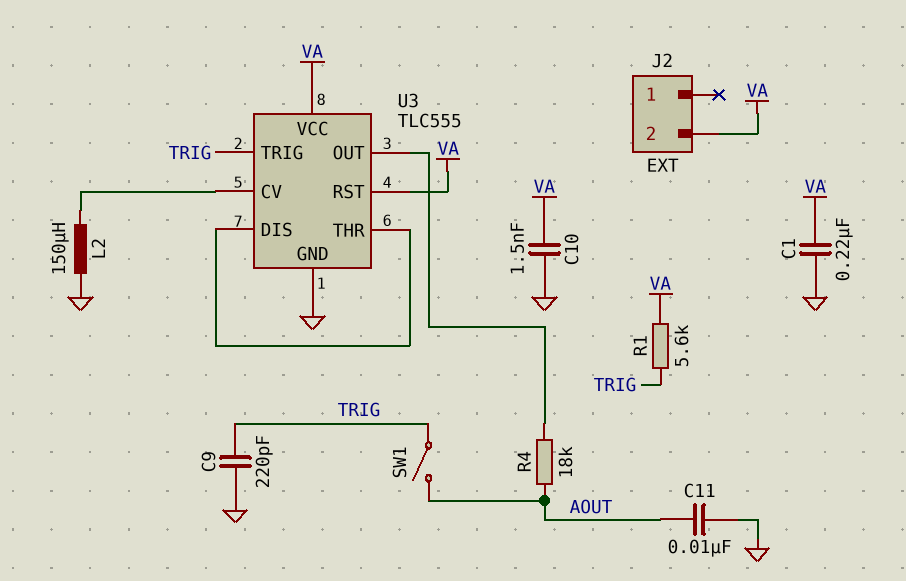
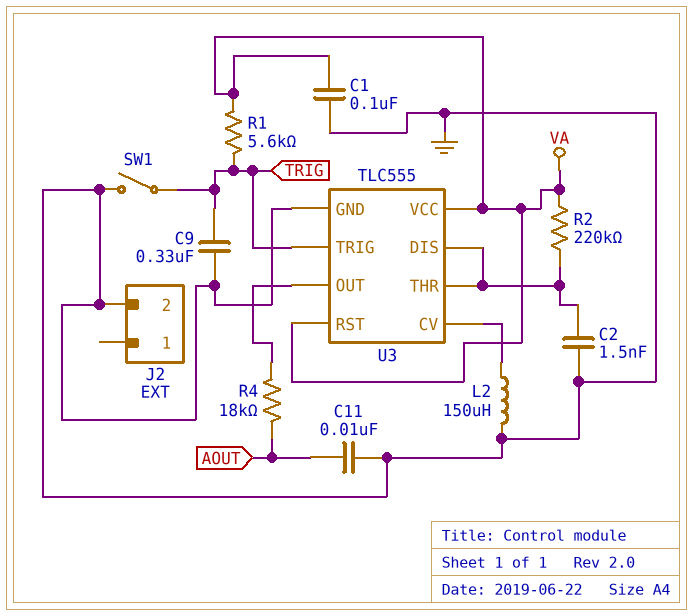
C1: 220nF (GND, VA) -> 100nF (GND, VA)
C2: none -> 1.5nF (GND, U3/DIS)
C9: 220pF (GND, TRIG) -> 330nF (GND, TRIG)
C10: 1.5nF (GND, VA) -> none
J2 pin 2: VA -> GND
R2: none -> 220k (U3/DIS, VA)
SW1: switch (AOUT, TRIG) -> switch (GND, TRIG)

